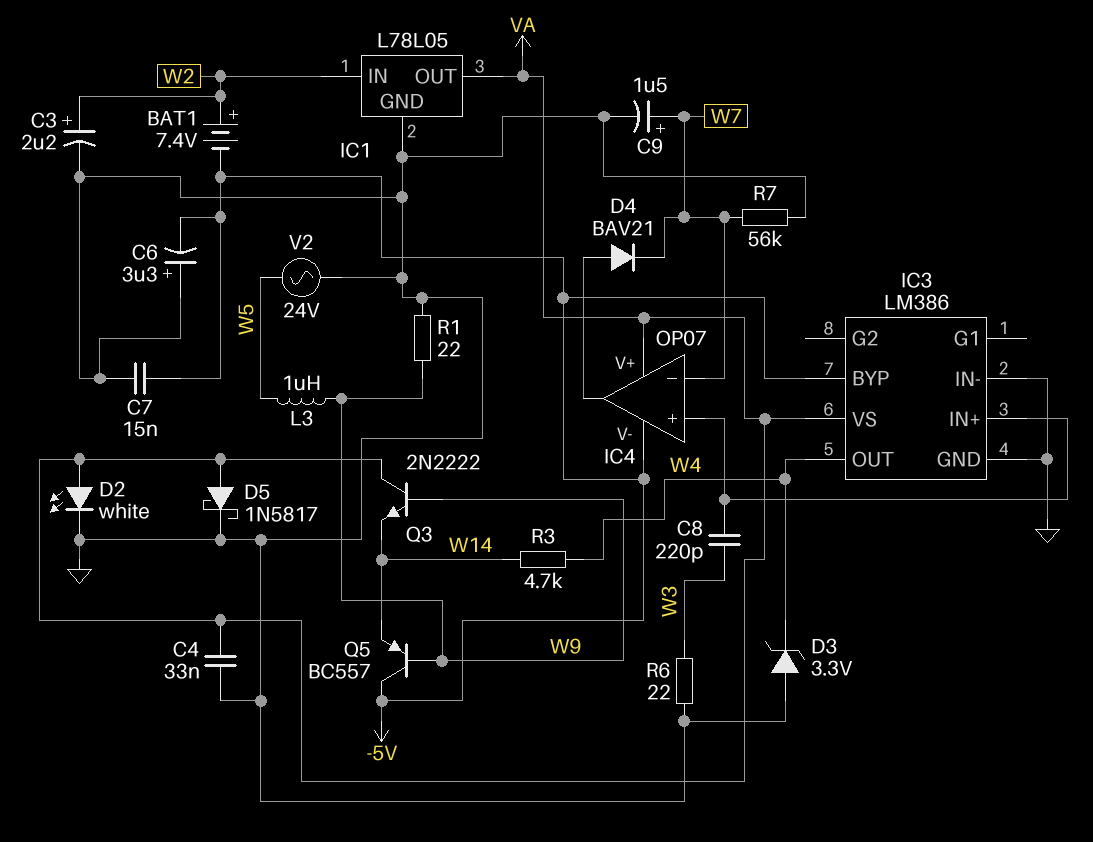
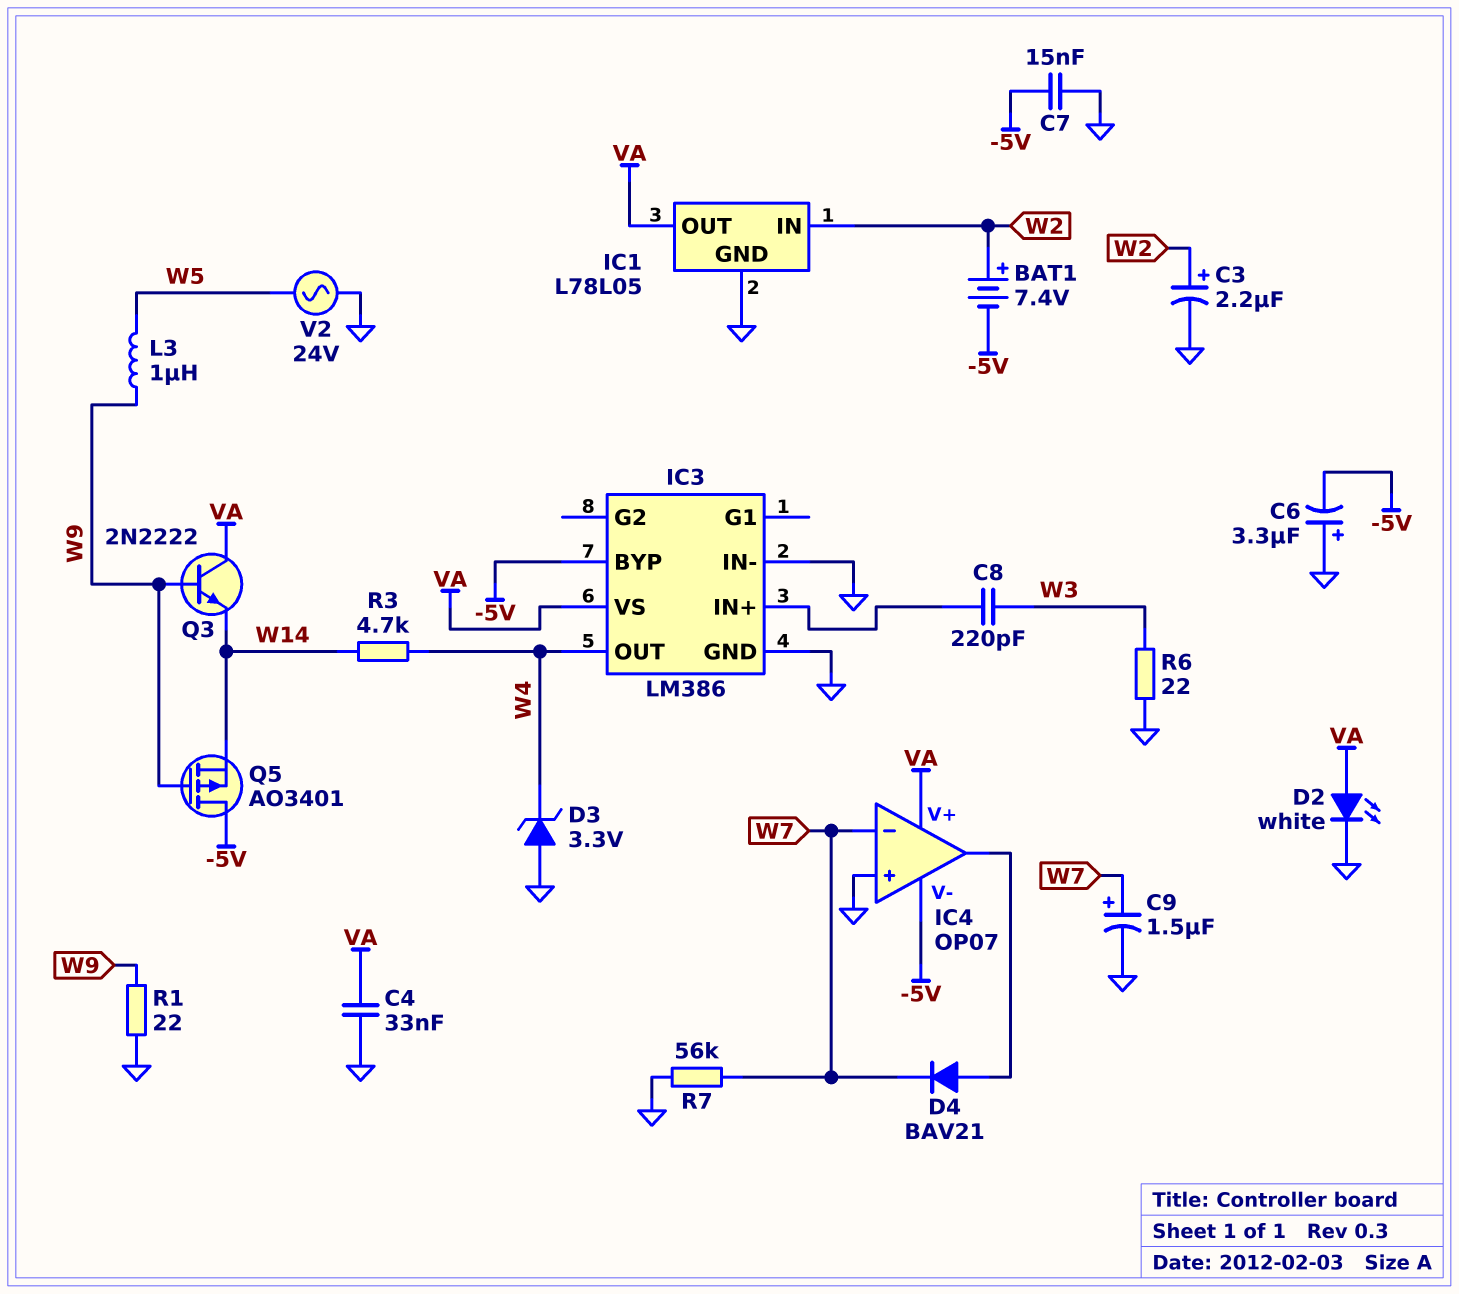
D5: schottky 1N5817 (A VA, K GND) -> none
IC4 pin in+: IC3/IN+ -> GND
Q5: PNP BC557 (B W9, C -5V, E W14) -> PMOS AO3401 (G W9, D -5V, S W14)

